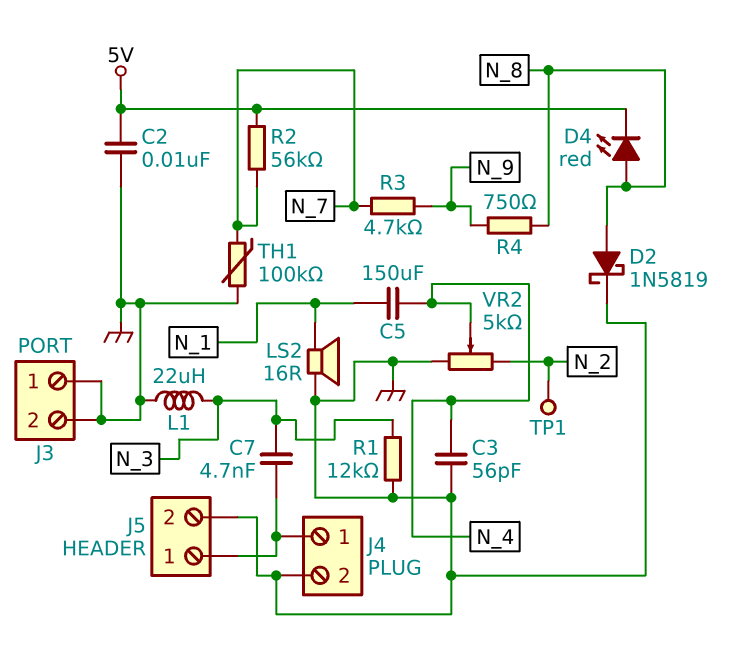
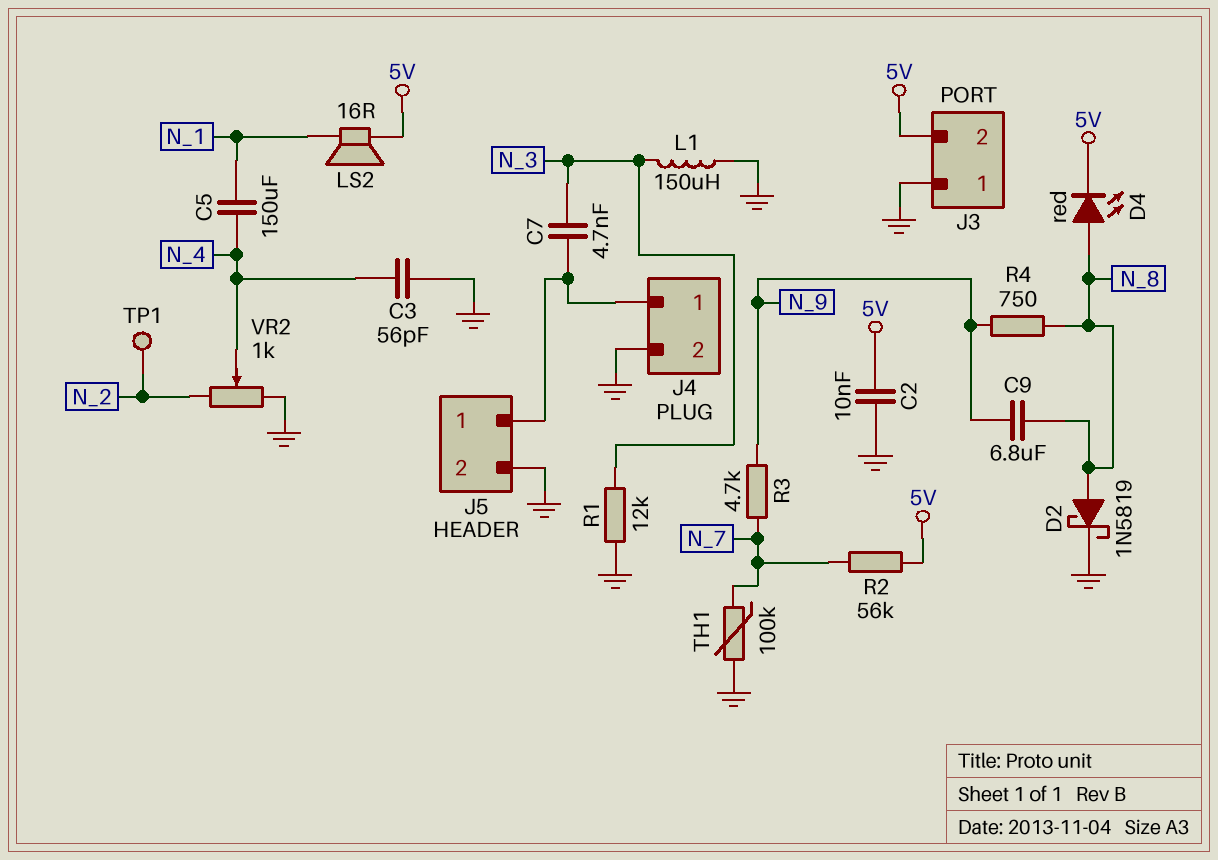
C9: none -> 6.8uF (N_8, N_9)
J3 pin 2: GND -> 5V
L1: 22uH (GND, N_3) -> 150uH (GND, N_3)
LS2: speaker 16R (GND, N_1) -> speaker 16R (5V, N_1)
VR2: 5k (GND, N_2, wiper N_4) -> 1k (GND, N_2, wiper N_4)

